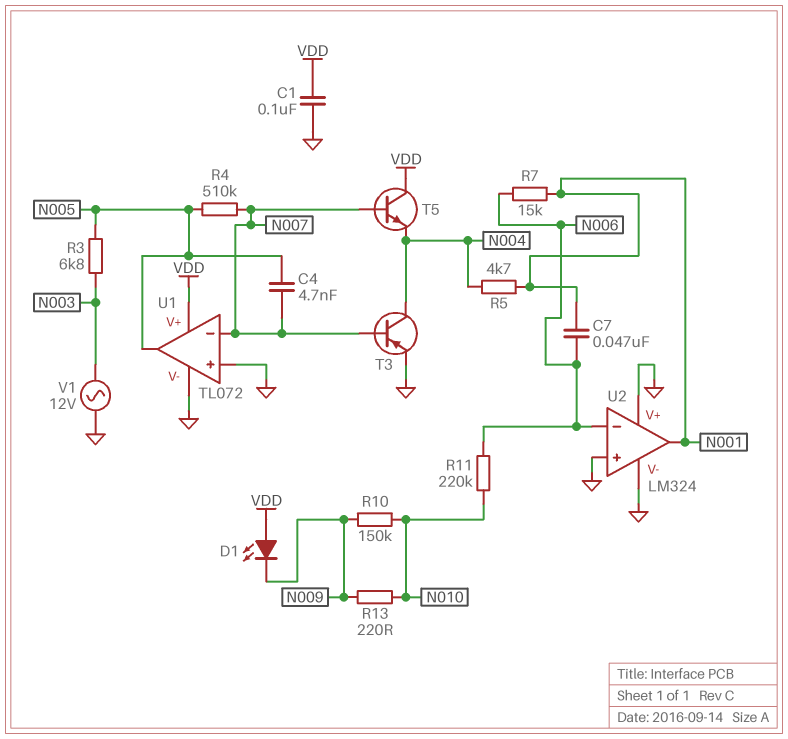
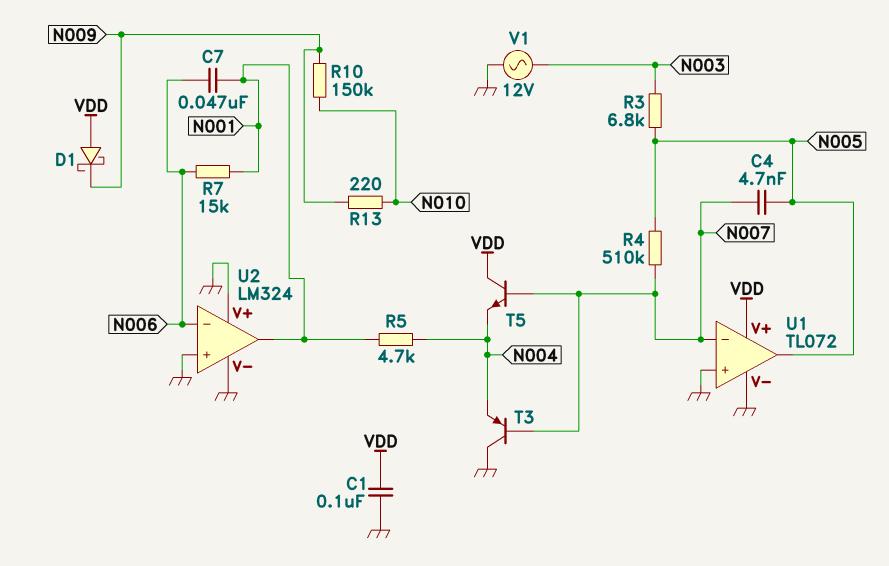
D1: LED (A VDD, K N009) -> schottky (A VDD, K N009)
R11: 220k (N006, N010) -> none
T3: PNP (B N007, C N004, E GND) -> PNP (B N007, C GND, E N004)

